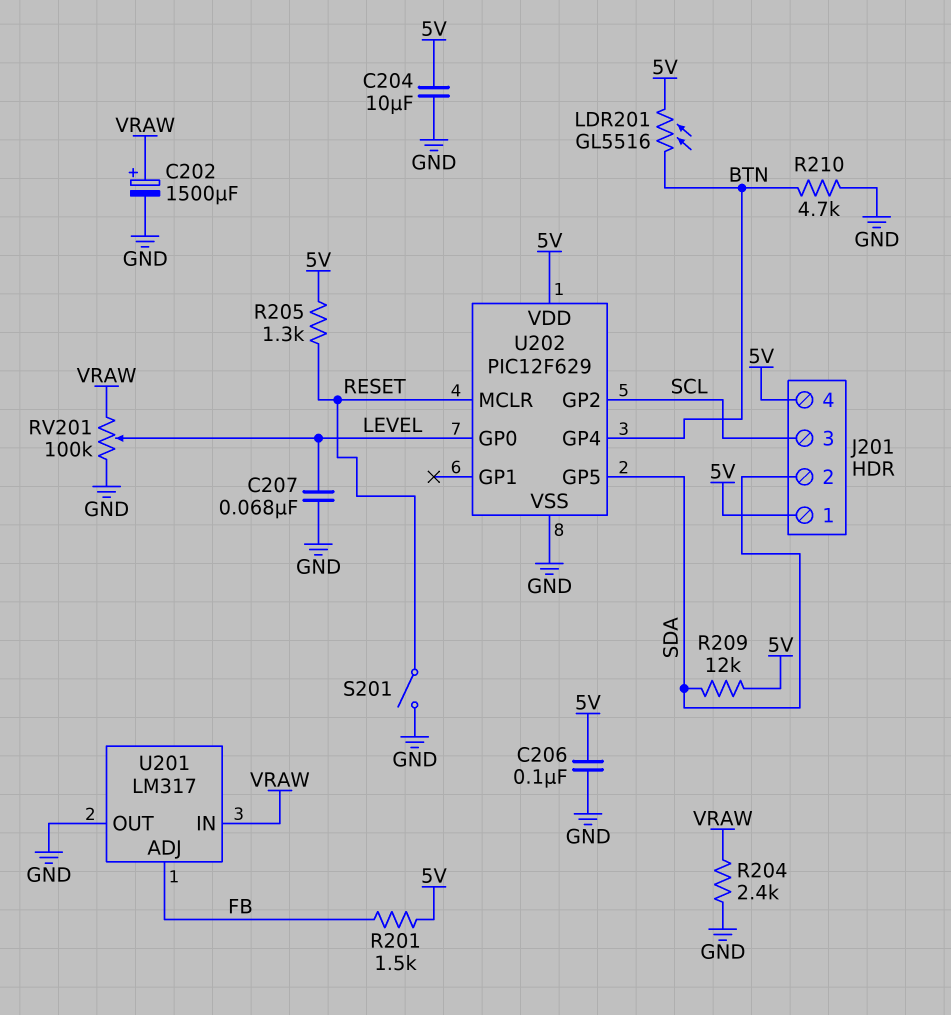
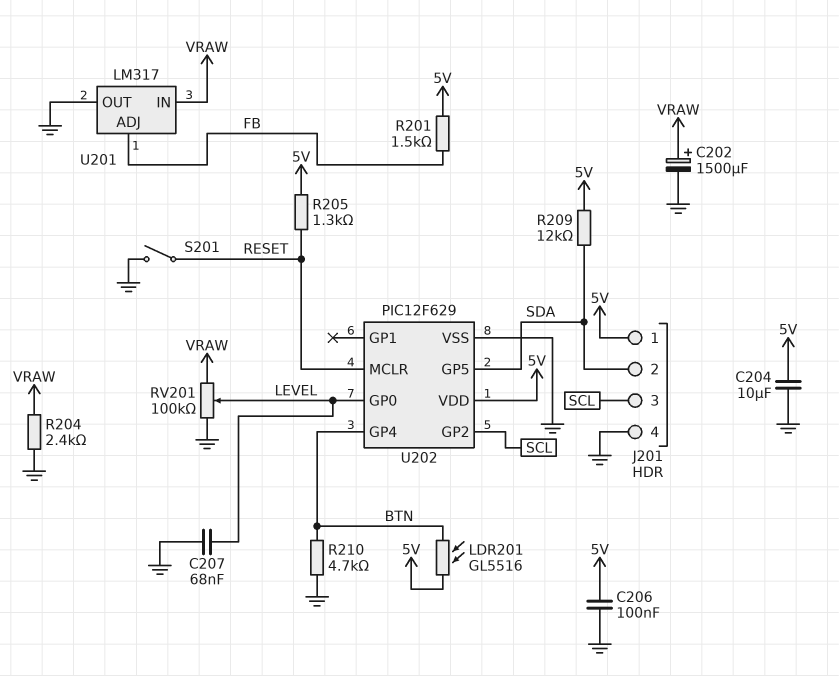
J201 pin 4: 5V -> GND

